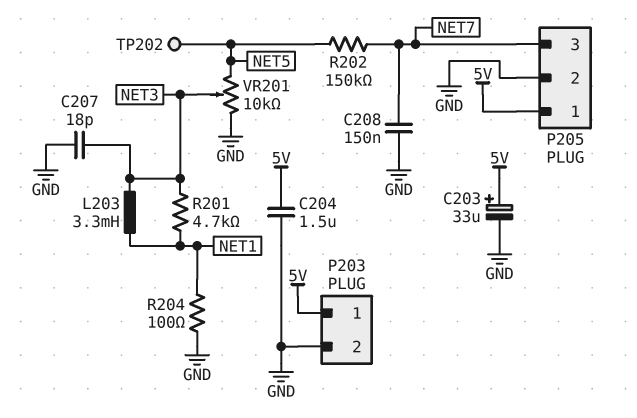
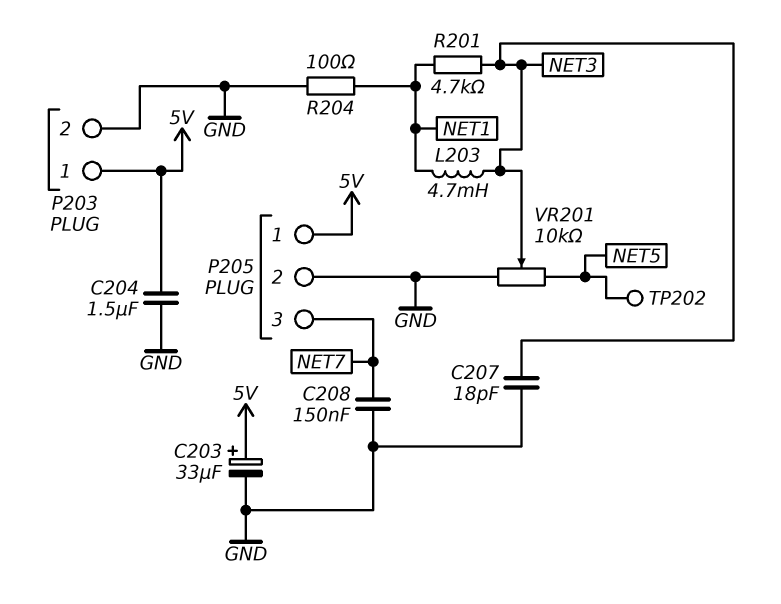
L203: 3.3mH (NET1, NET3) -> 4.7mH (NET1, NET3)
R202: 150k (NET5, NET7) -> none

